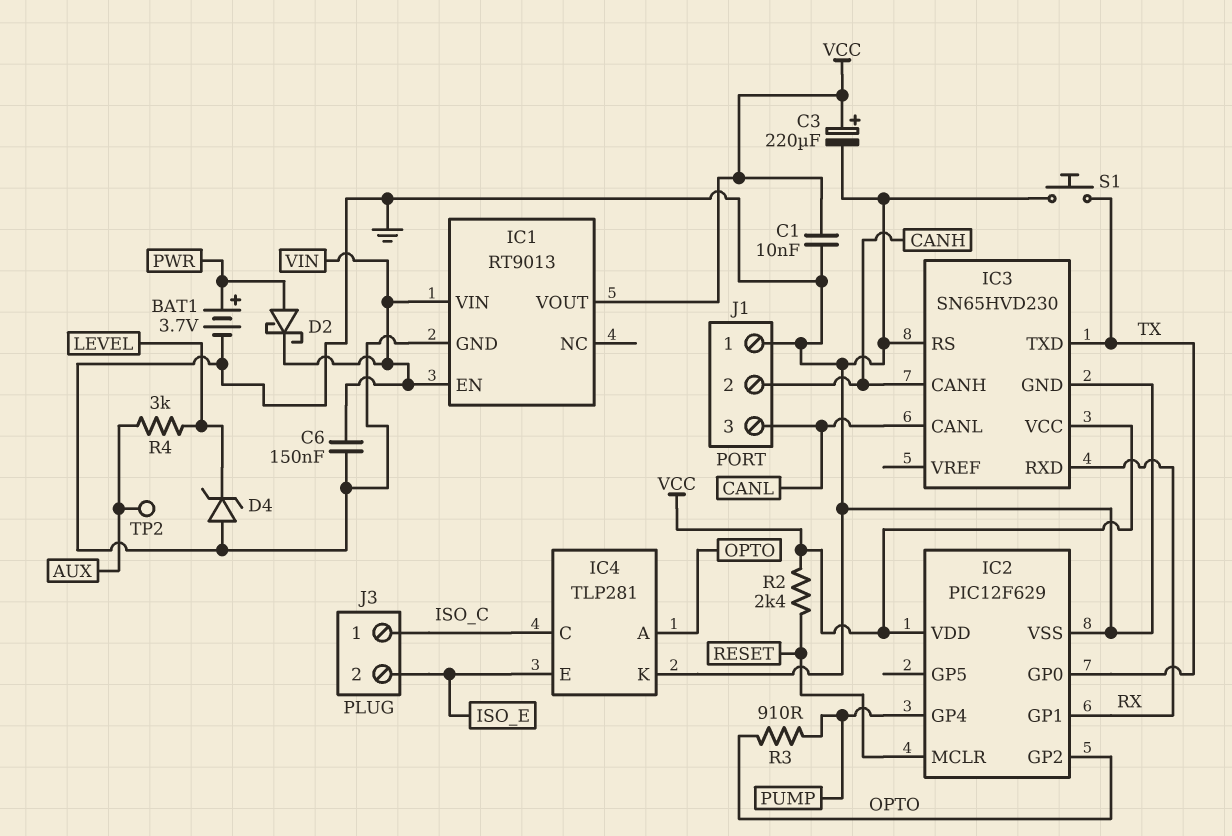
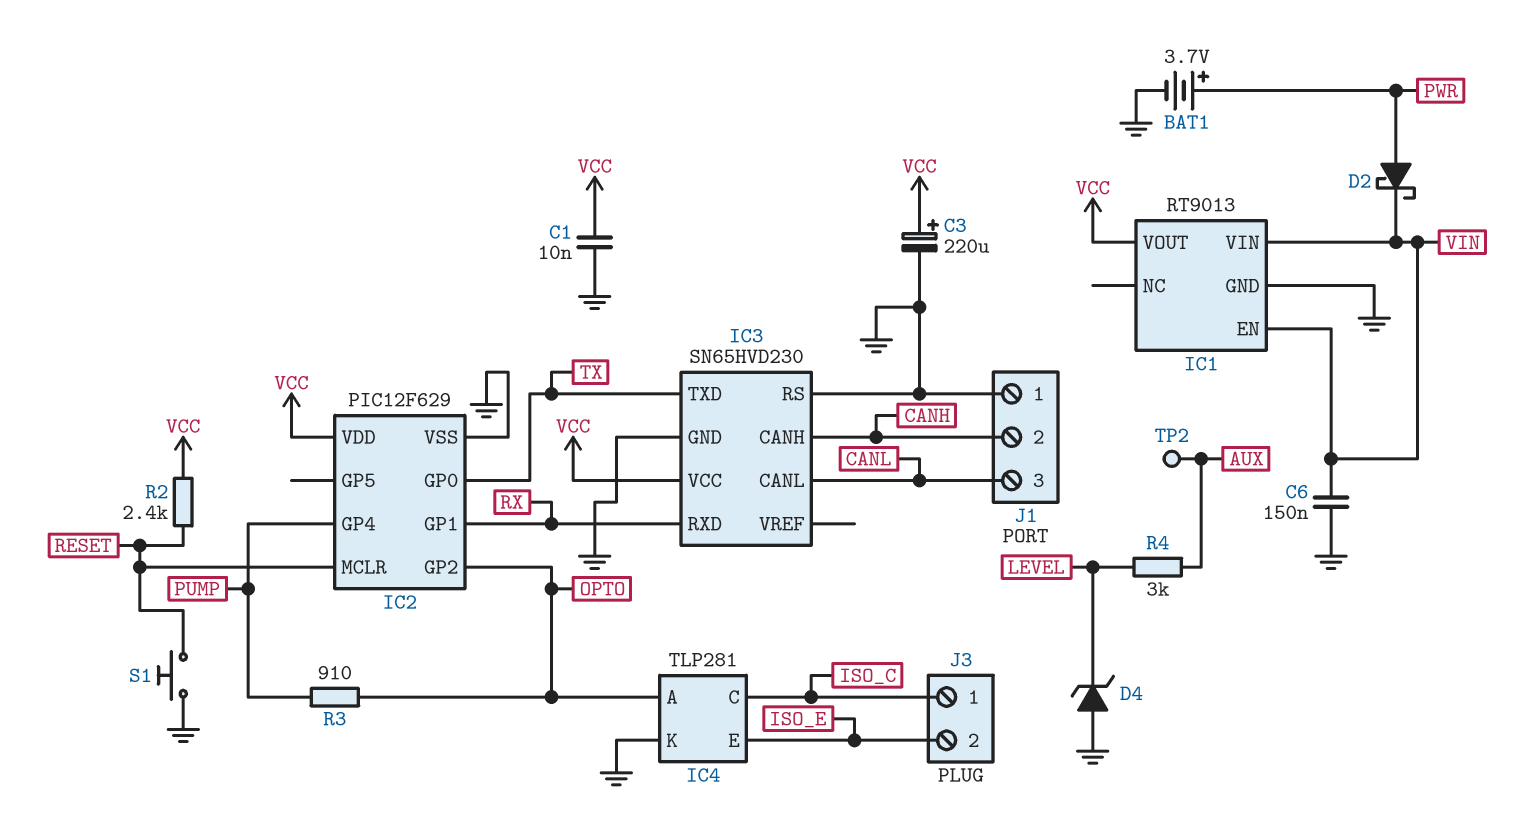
S1: button (GND, TX) -> button (GND, RESET)

